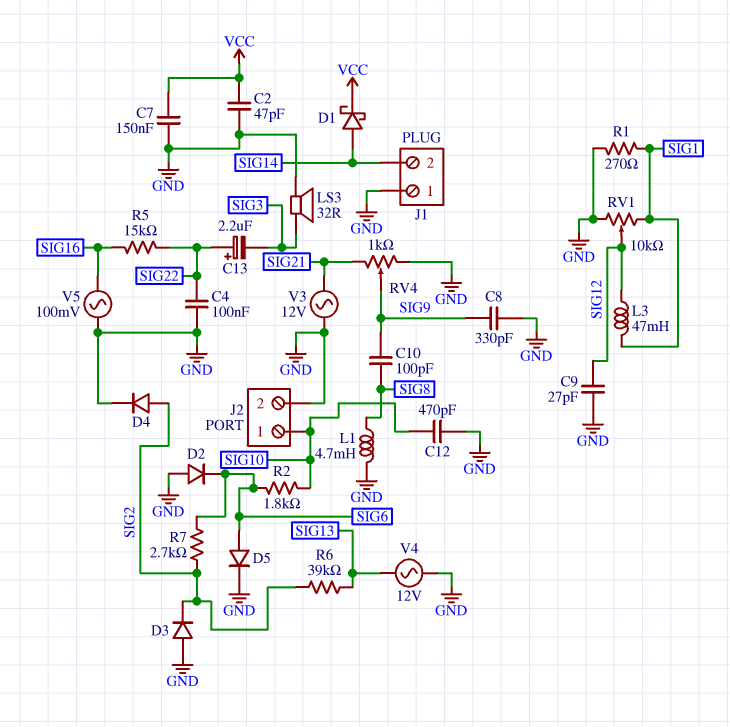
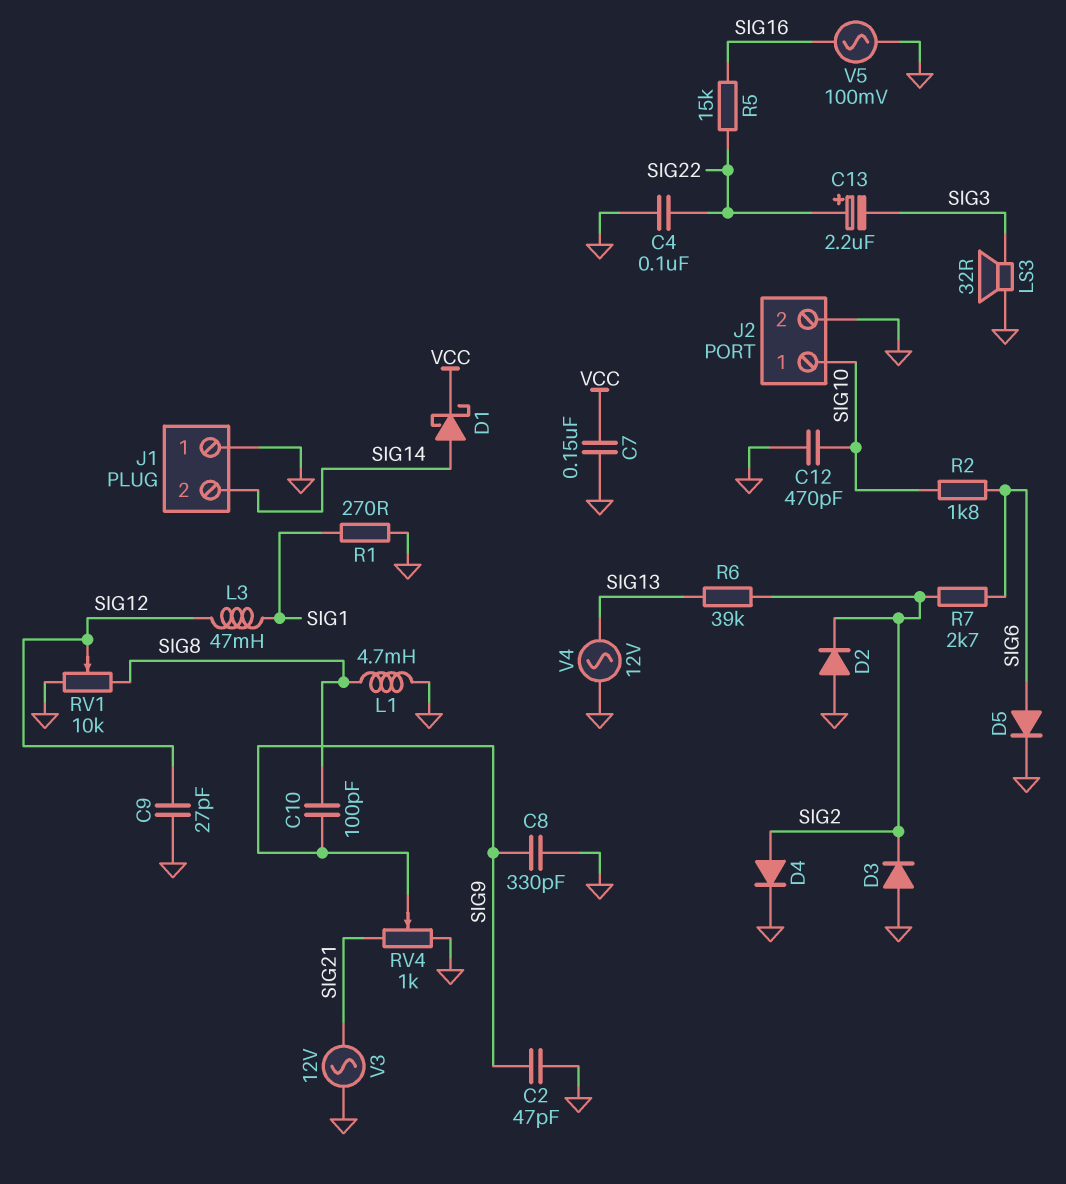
C2: 47pF (GND, VCC) -> 47pF (GND, SIG9)
D2: diode (A GND, K SIG6) -> diode (A GND, K SIG2)
RV1: 10k (GND, SIG1, wiper SIG12) -> 10k (GND, SIG8, wiper SIG12)

